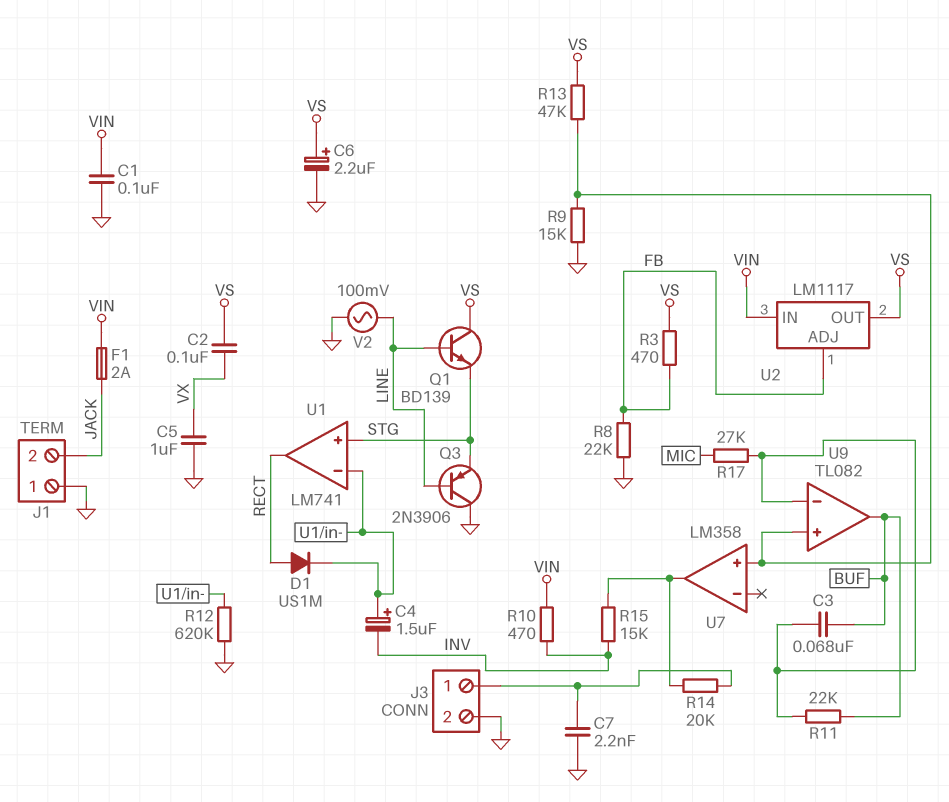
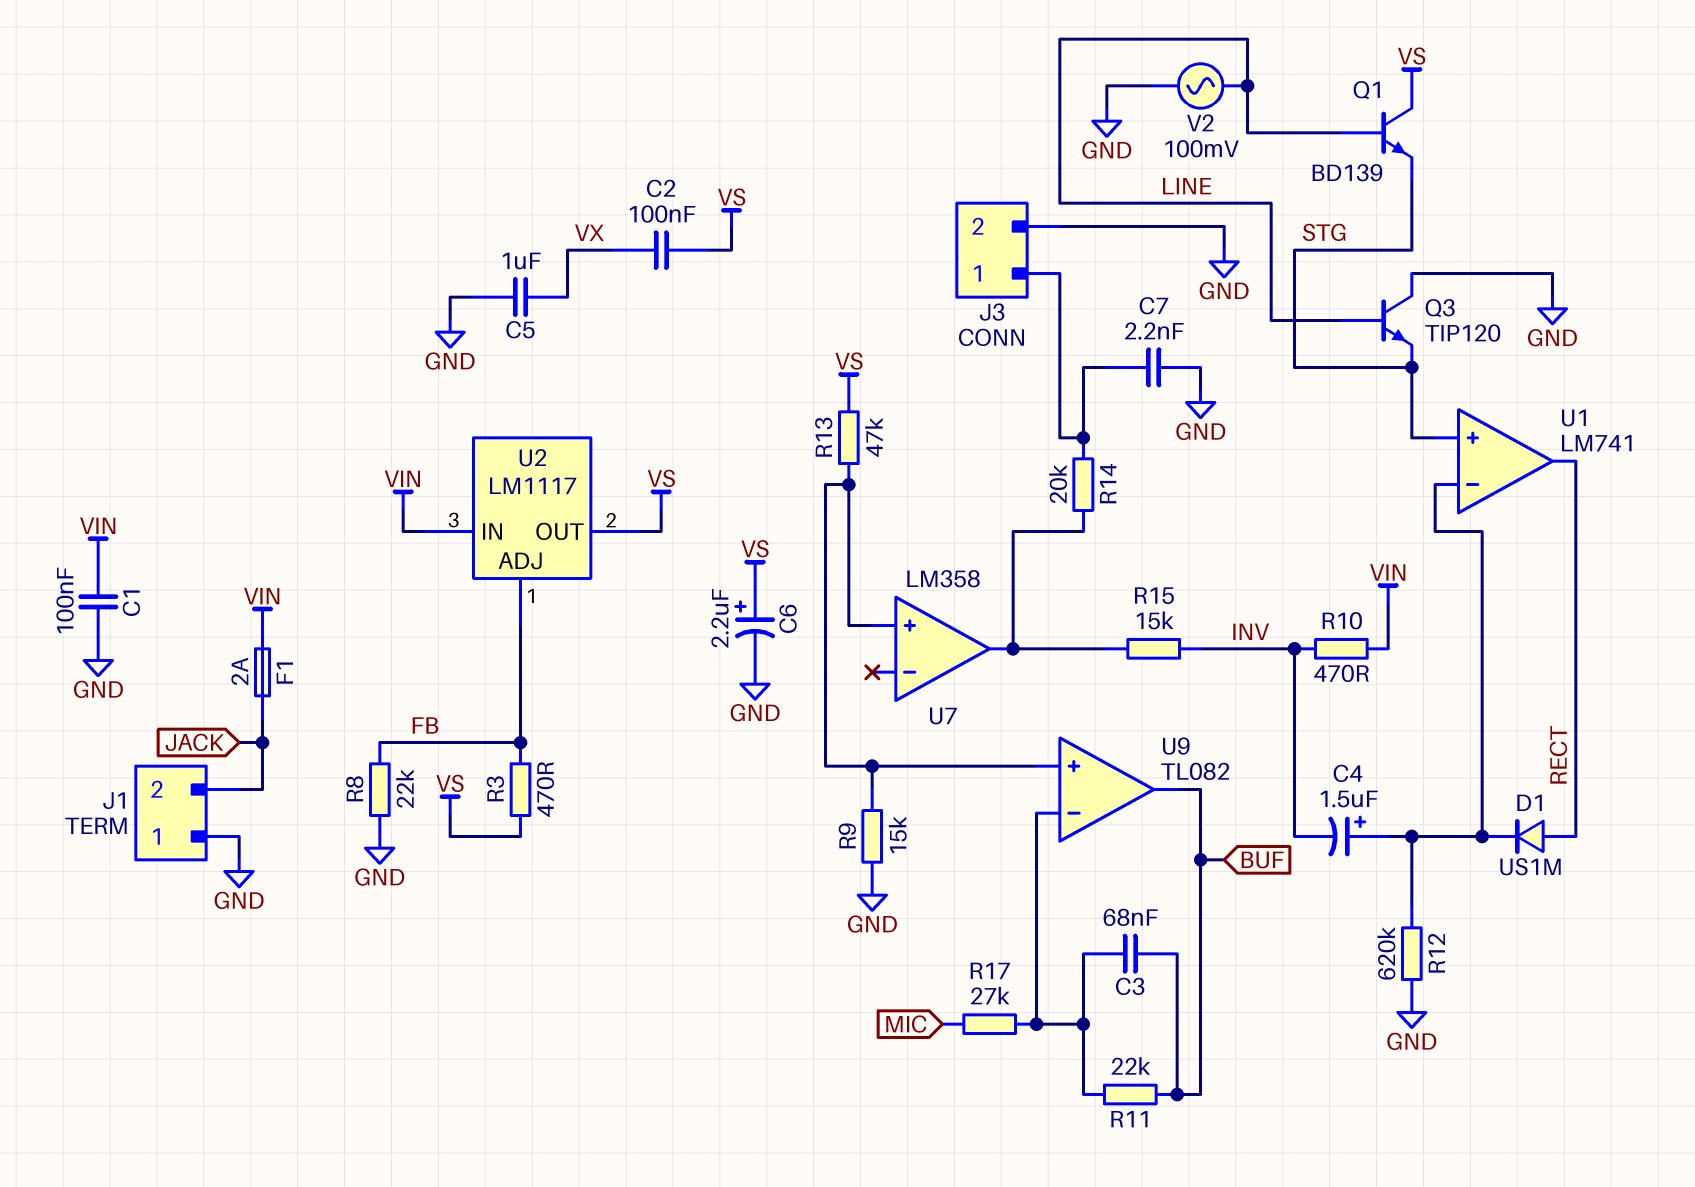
Q3: PNP 2N3906 (B LINE, C GND, E STG) -> NPN TIP120 (B LINE, C GND, E STG)

